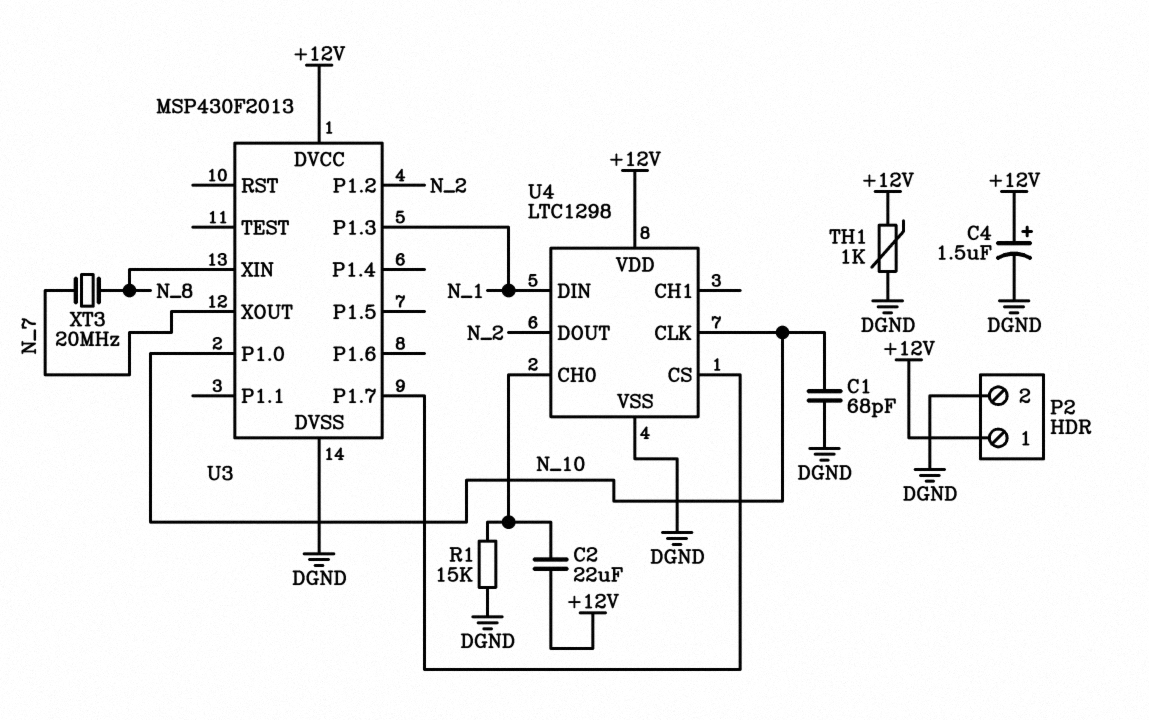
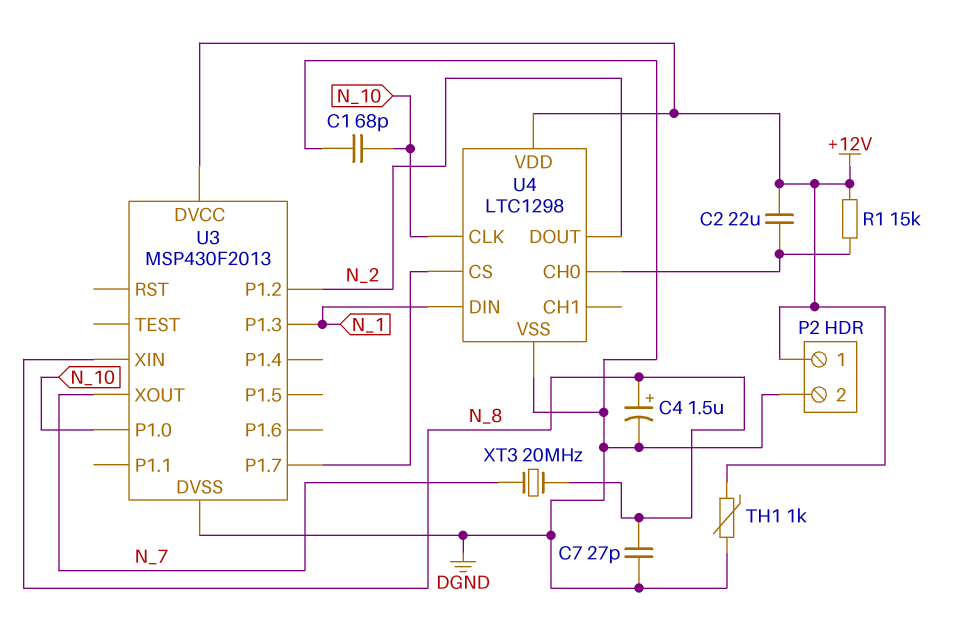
C4: 1.5uF (plus +12V, minus DGND) -> 1.5uF (plus N_8, minus DGND)
C7: none -> 27pF (DGND, N_8)
R1: 15k (DGND, U4/CH0) -> 15k (+12V, U4/CH0)

